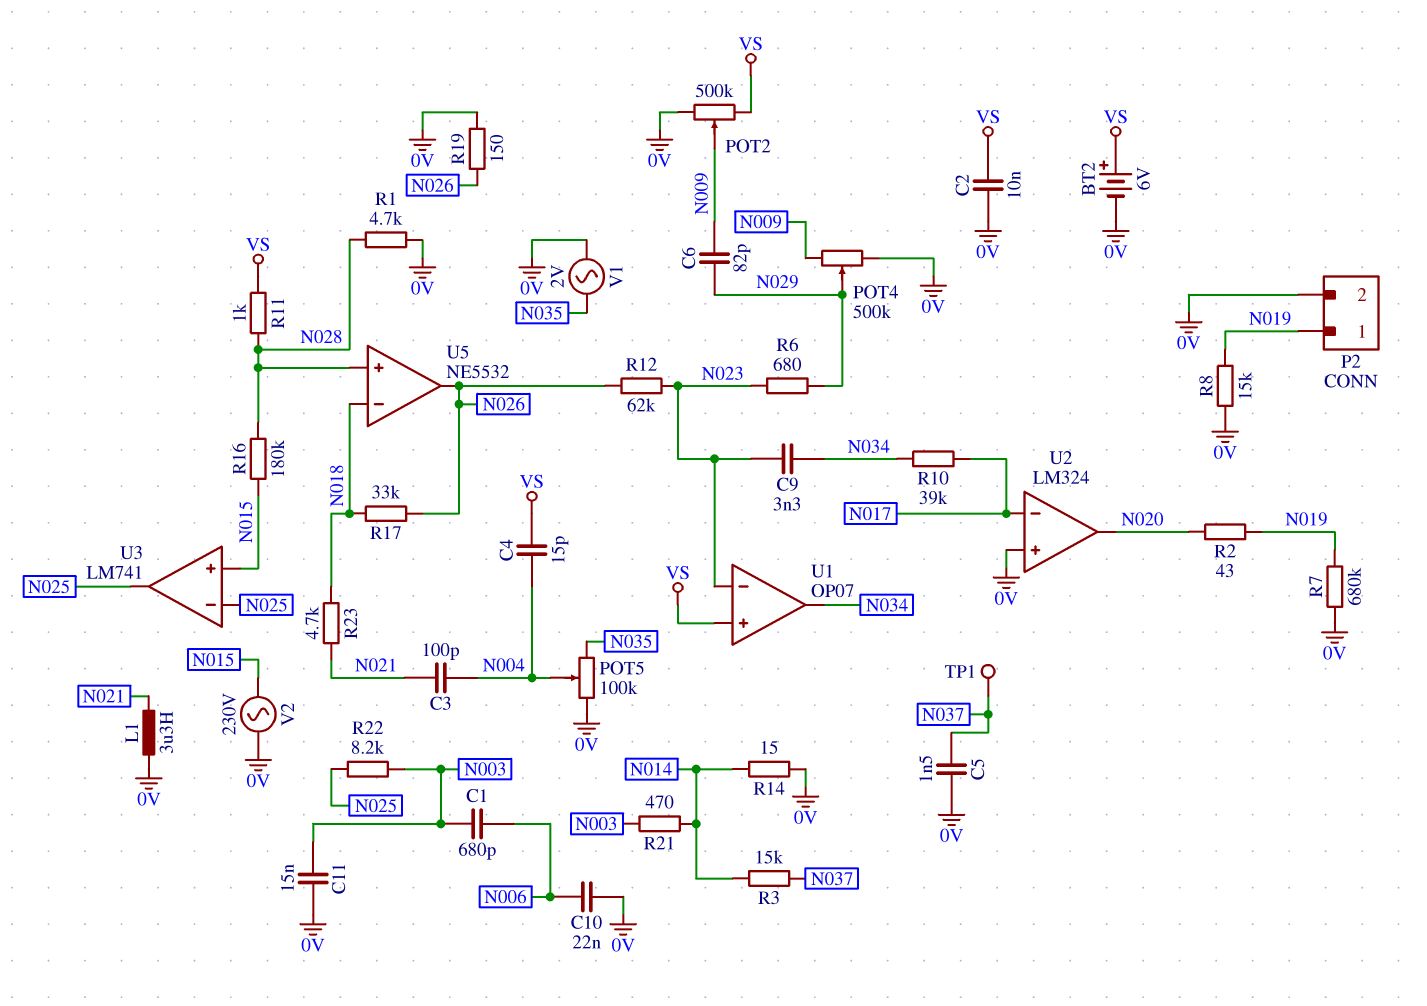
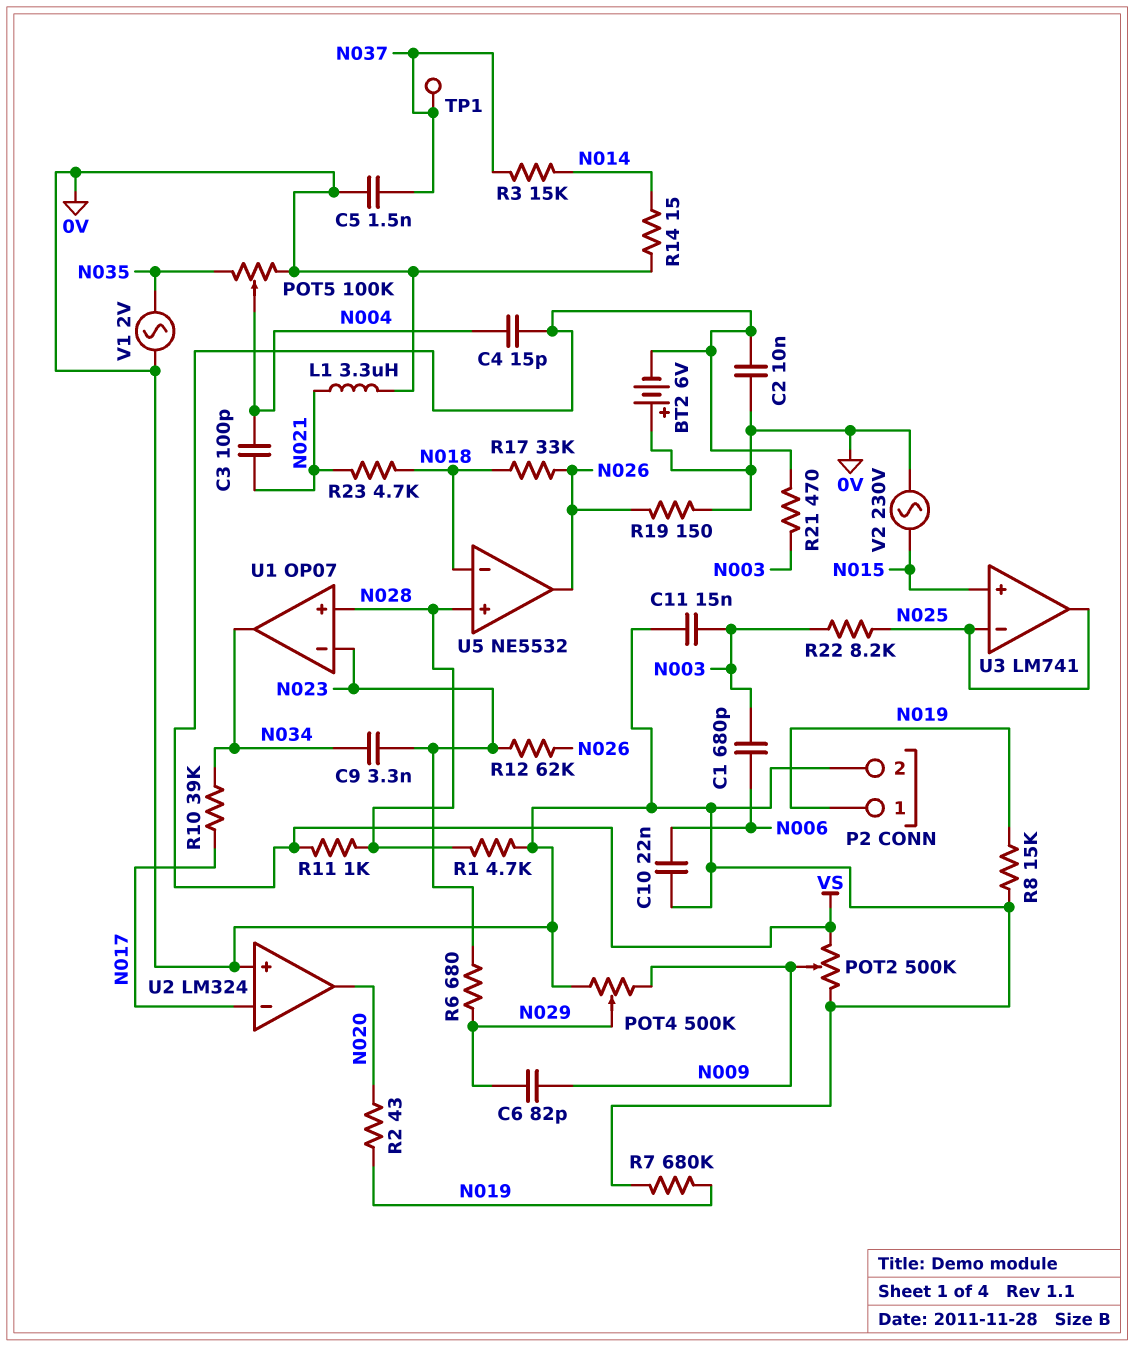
BT2: 6V (plus VS, minus 0V) -> 6V (plus 0V, minus VS)
R16: 180k (N015, N028) -> none
R21: 470 (N003, N014) -> 470 (N003, VS)
U1 pin in+: VS -> N028

